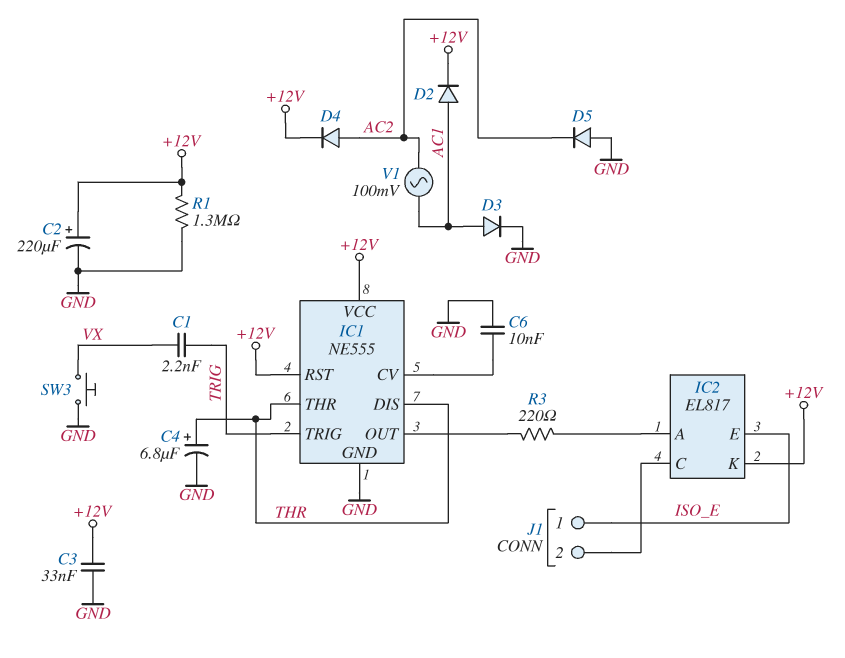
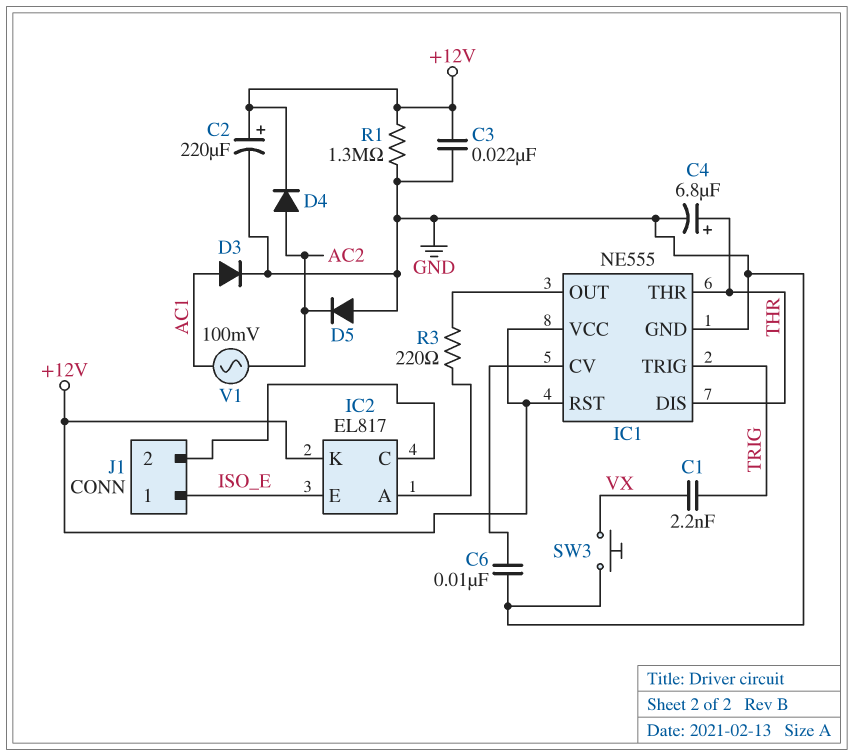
C3: 33nF (+12V, GND) -> 22nF (+12V, GND)
D2: diode (A AC1, K +12V) -> none

